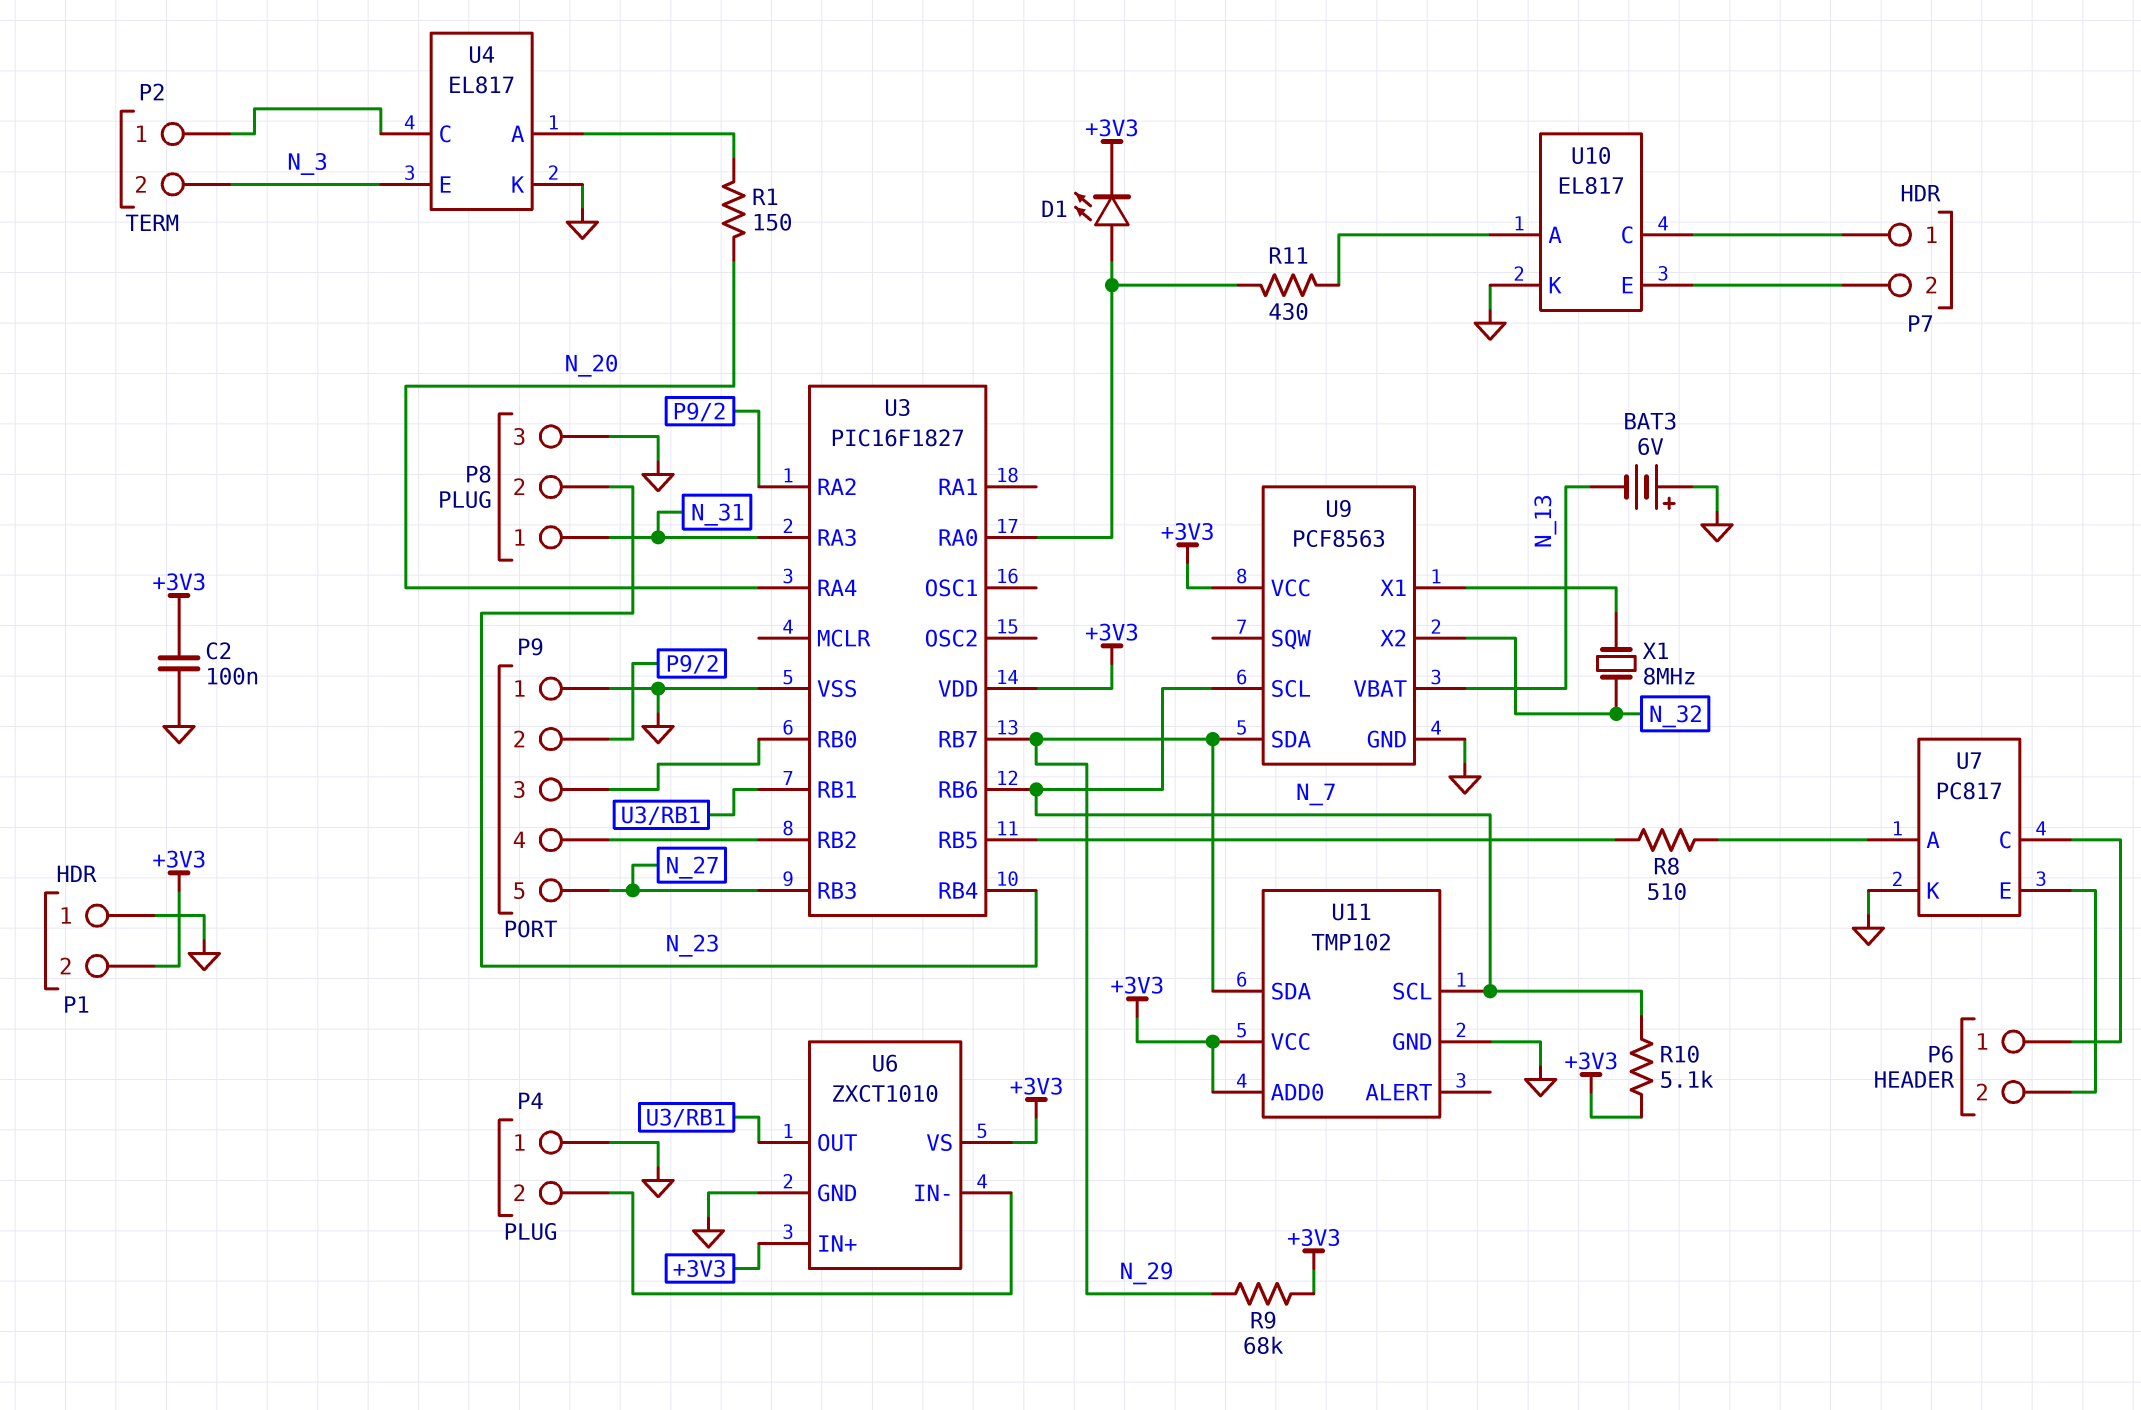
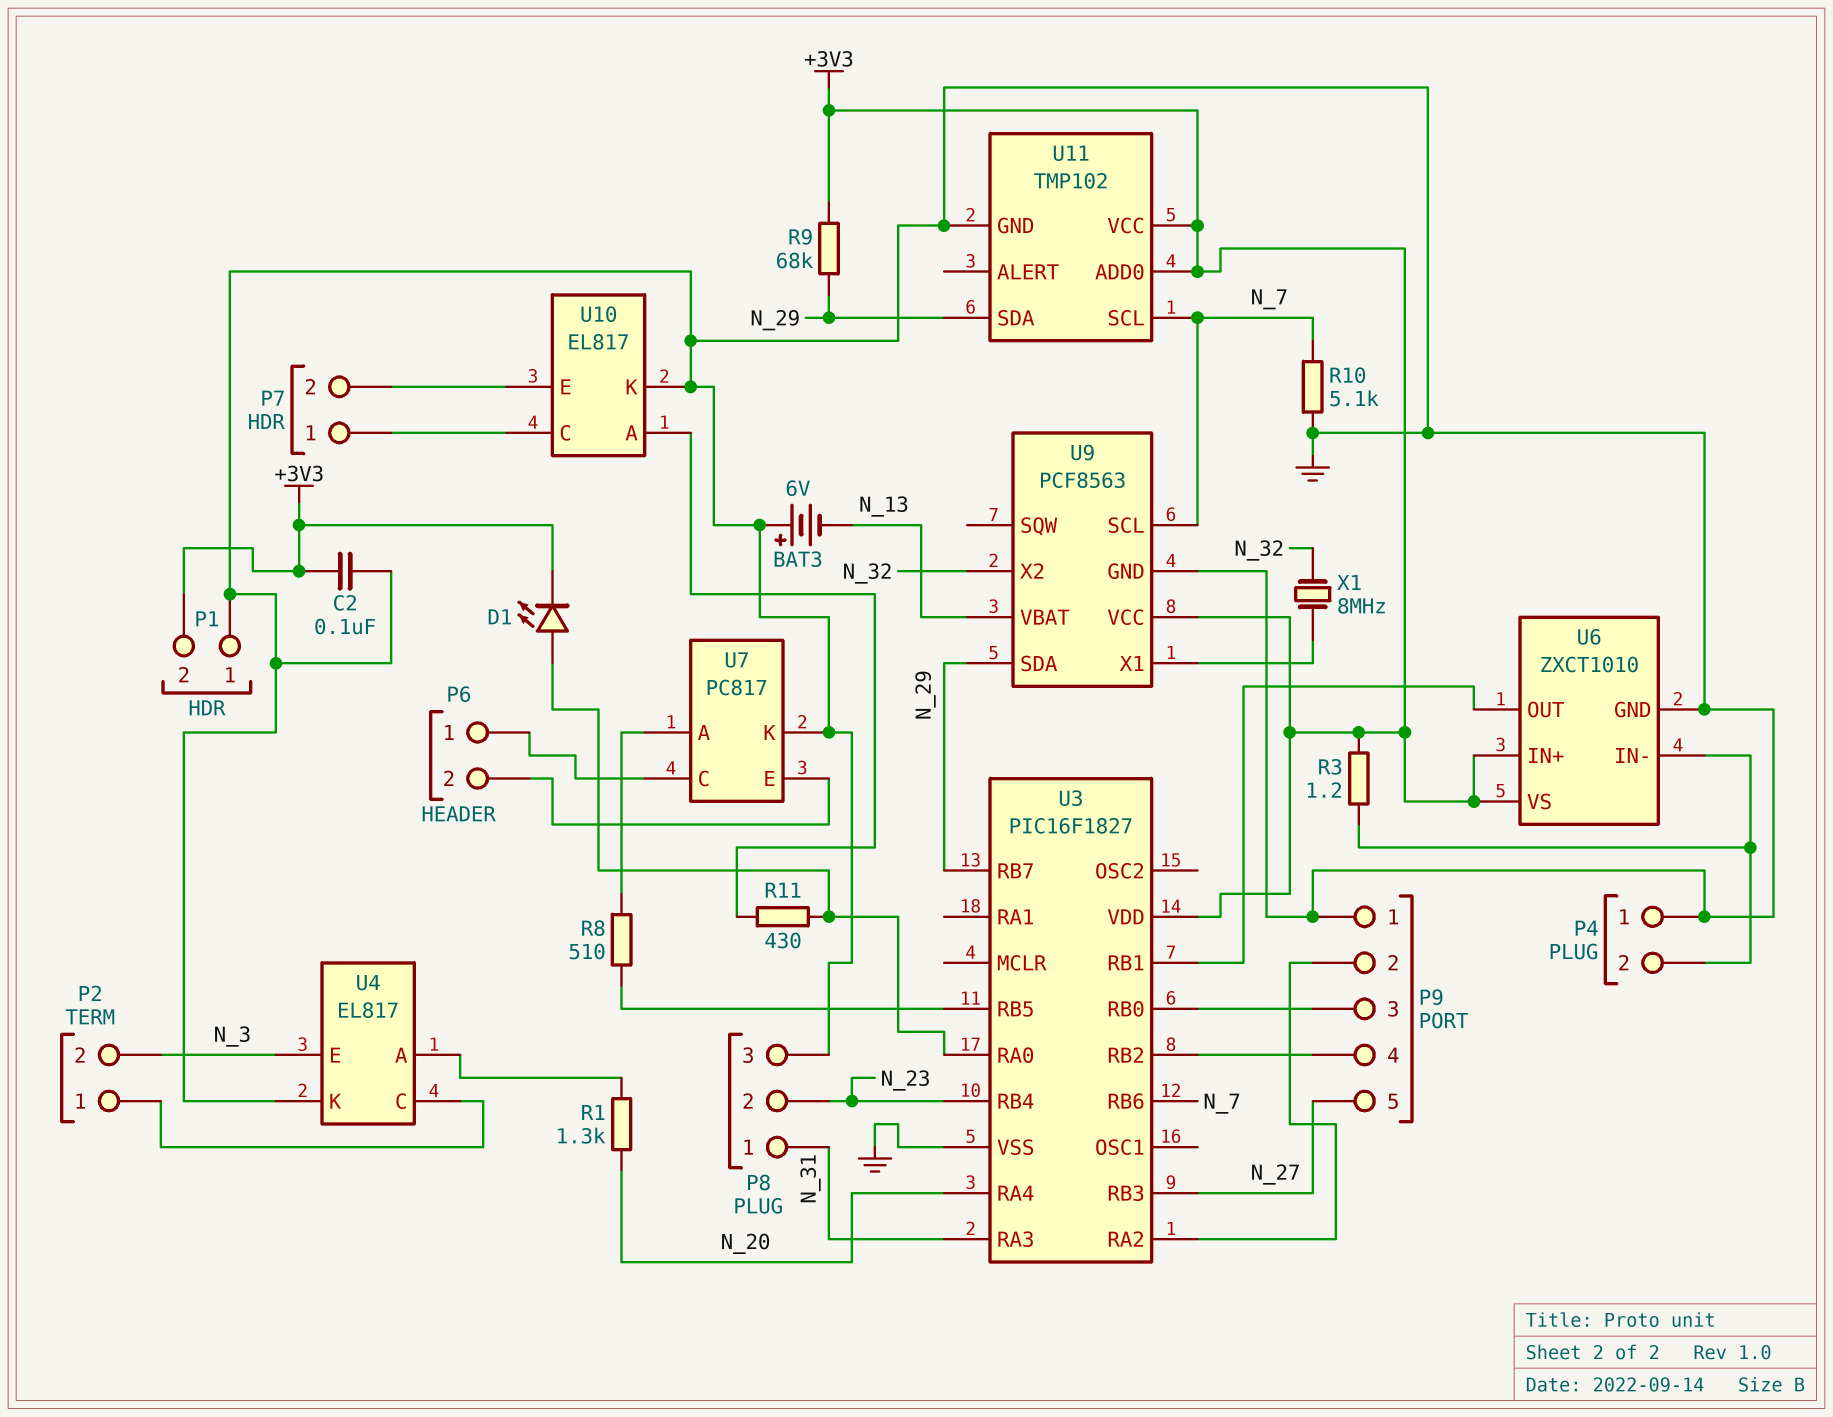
R1: 150 (N_20, U4/A) -> 1.3k (N_20, U4/A)
R3: none -> 1.2 (+3V3, P4/2)
R10: 5.1k (+3V3, N_7) -> 5.1k (GND, N_7)

